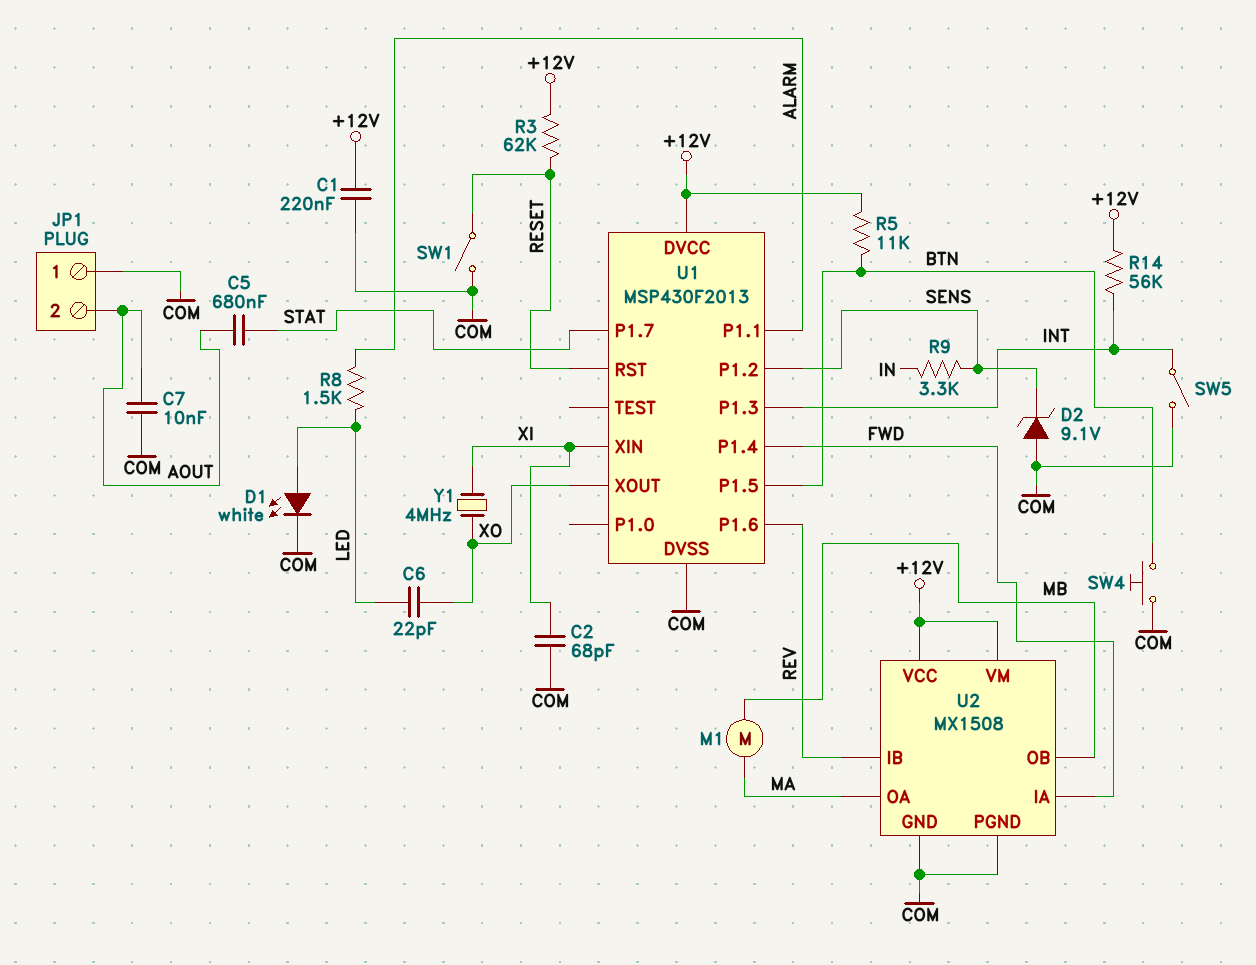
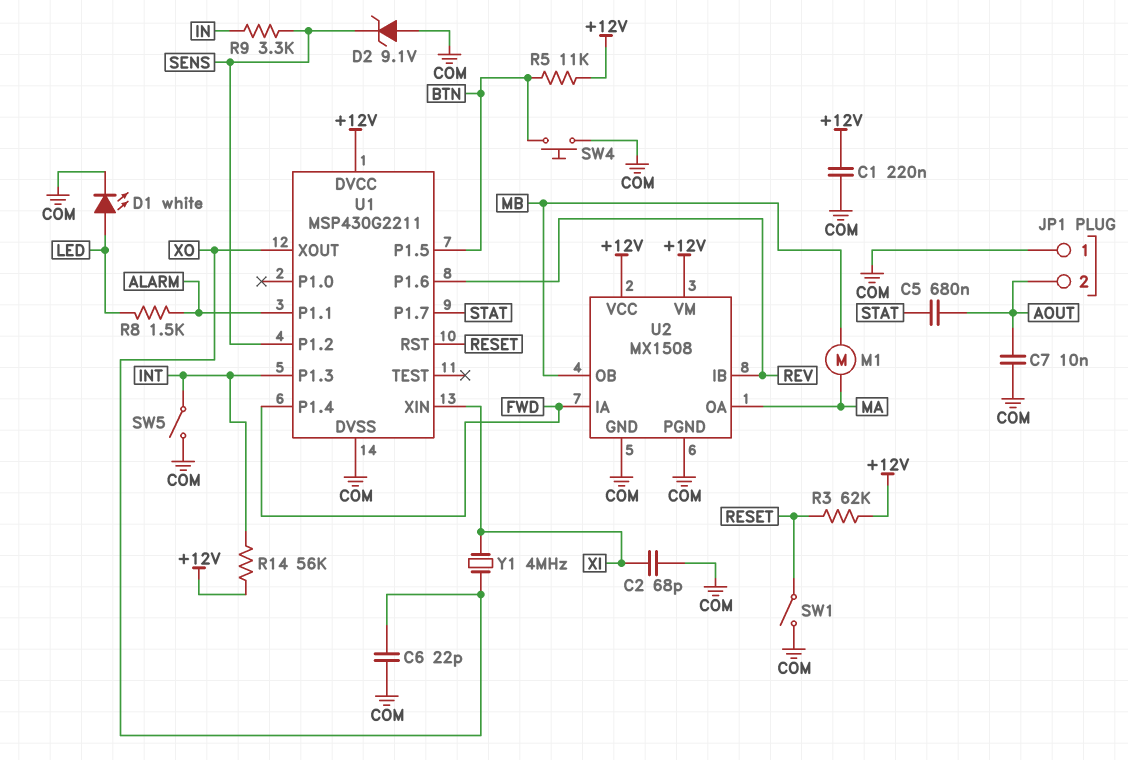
C6: 22pF (LED, XO) -> 22pF (COM, XO)
U1: MSP430F2013 -> MSP430G2211

